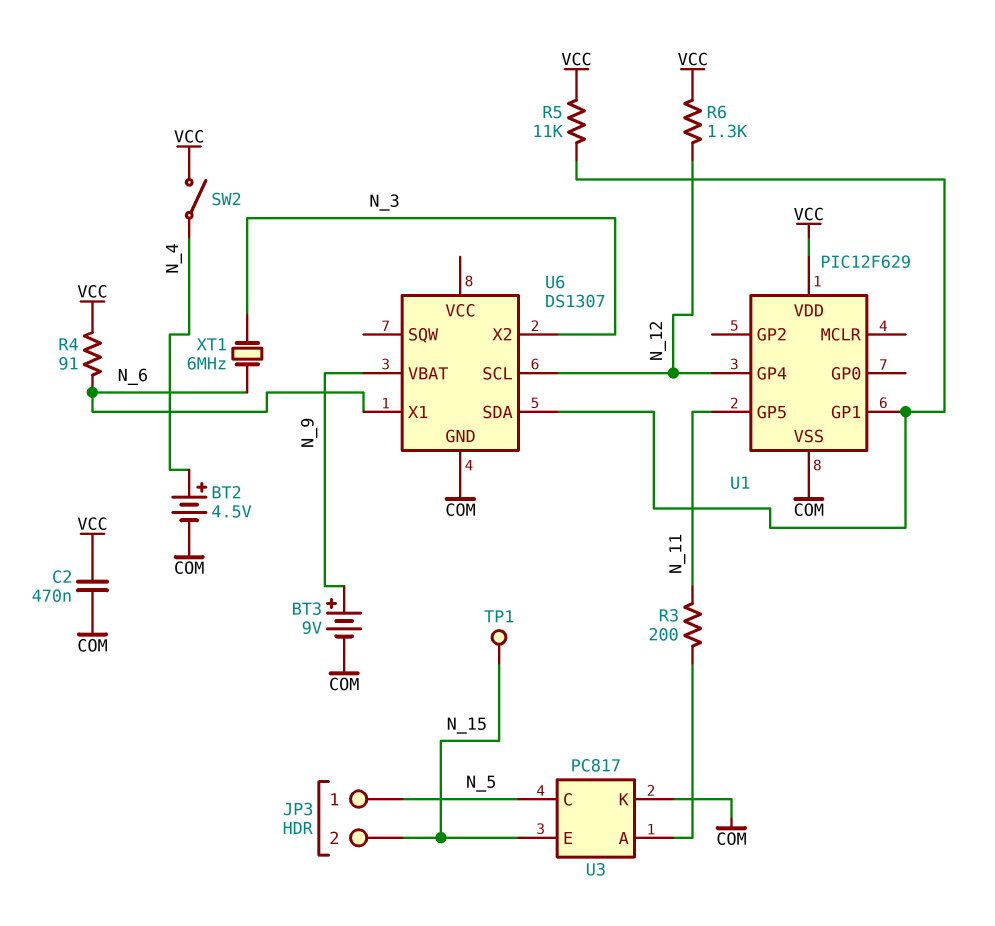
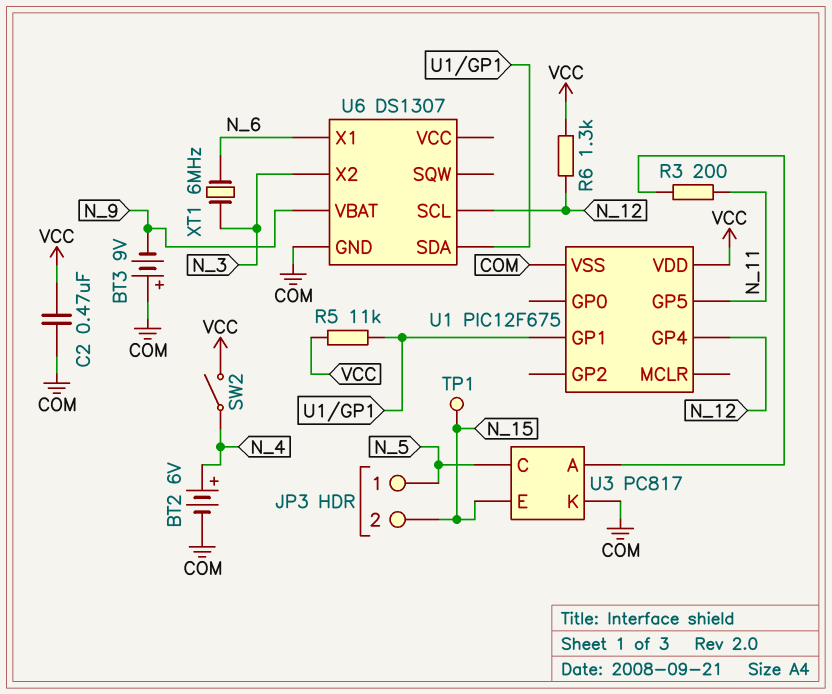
BT2: 4.5V (plus N_4, minus COM) -> 6V (plus N_4, minus COM)
BT3: 9V (plus N_9, minus COM) -> 9V (plus COM, minus N_9)
R4: 91 (N_6, VCC) -> none
U1: PIC12F629 -> PIC12F675

